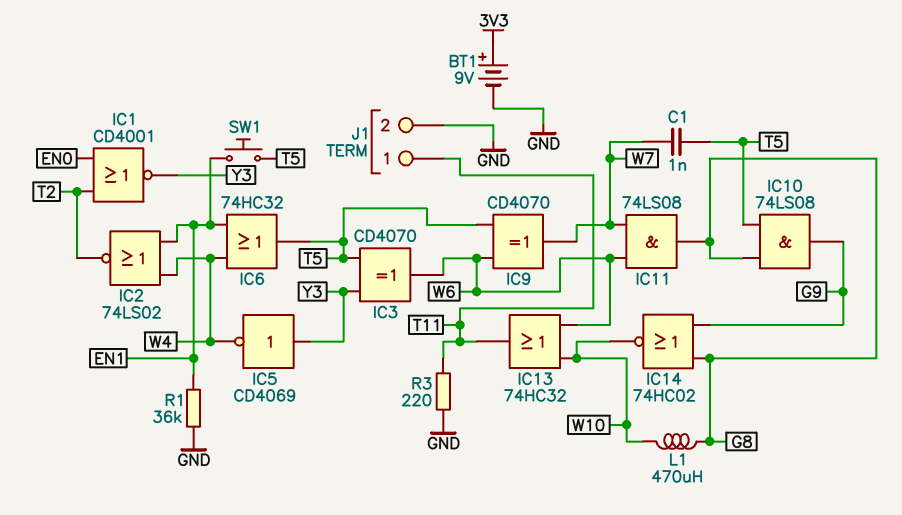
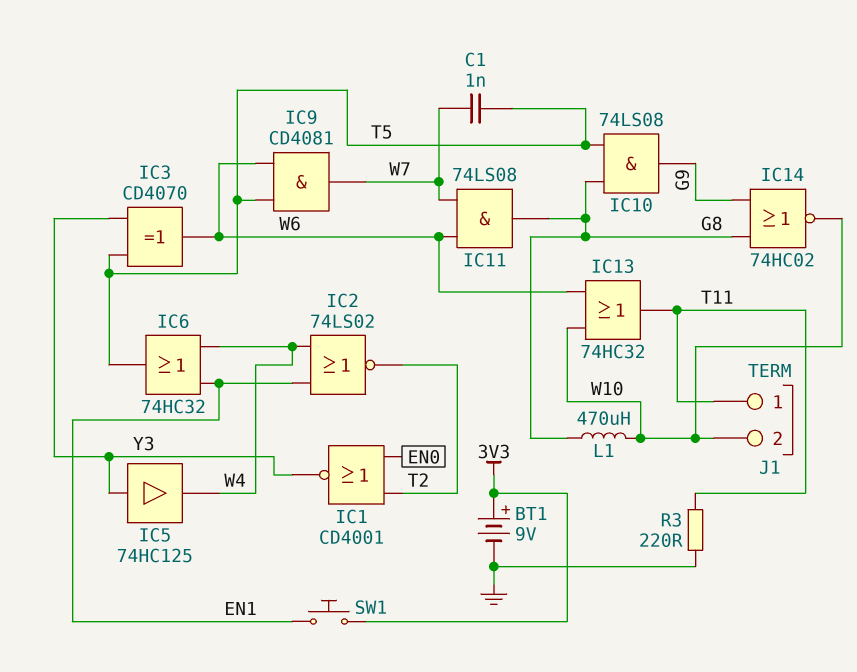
IC5: NOT CD4069 (in Y3, out W4) -> buffer 74HC125 (in Y3, out W4)
IC9: XOR CD4070 (in T5, in W6, out W7) -> AND CD4081 (in T5, in W6, out W7)
J1 pin 2: GND -> W10
R1: 36k (EN1, GND) -> none
SW1: button (EN1, T5) -> button (3V3, EN1)

